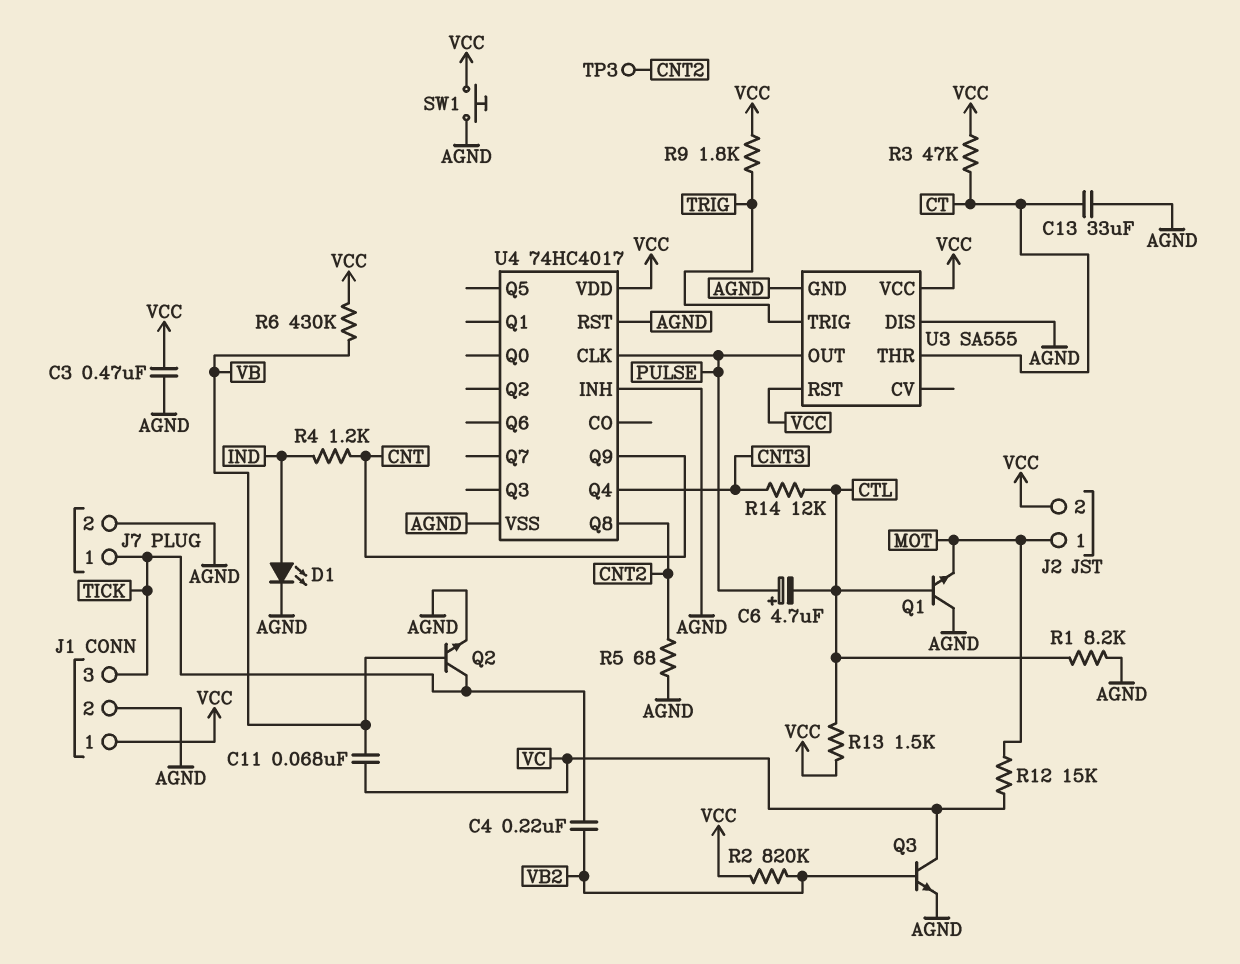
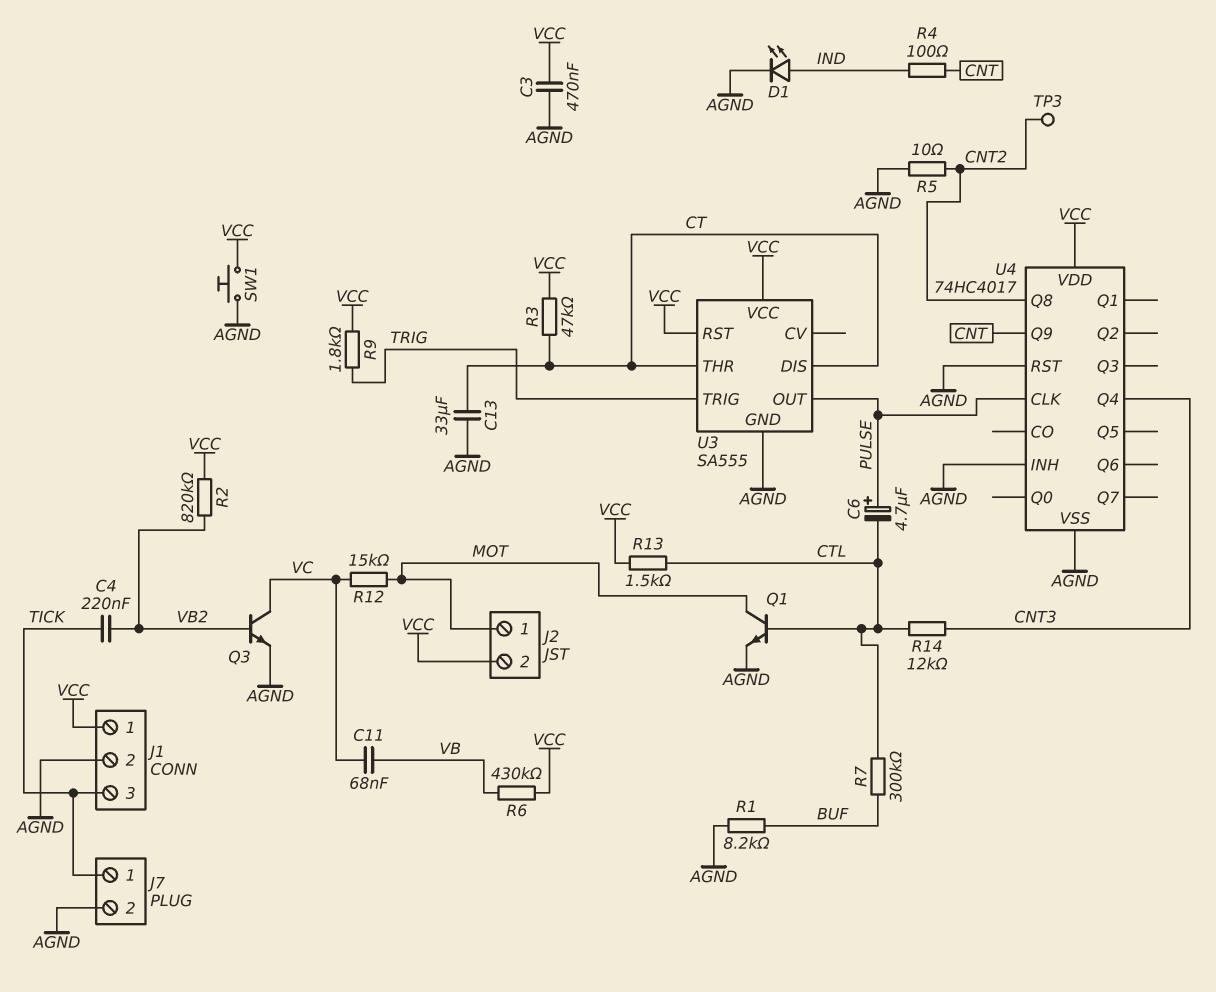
Q1: NPN (B CTL, C AGND, E MOT) -> NPN (B CTL, C MOT, E AGND)
Q2: NPN (B VB, C TICK, E AGND) -> none
R1: 8.2k (AGND, CTL) -> 8.2k (AGND, BUF)
R4: 1.2k (CNT, IND) -> 100 (CNT, IND)
R5: 68 (AGND, CNT2) -> 10 (AGND, CNT2)
R7: none -> 300k (BUF, CTL)
U3 pin DIS: AGND -> CT

